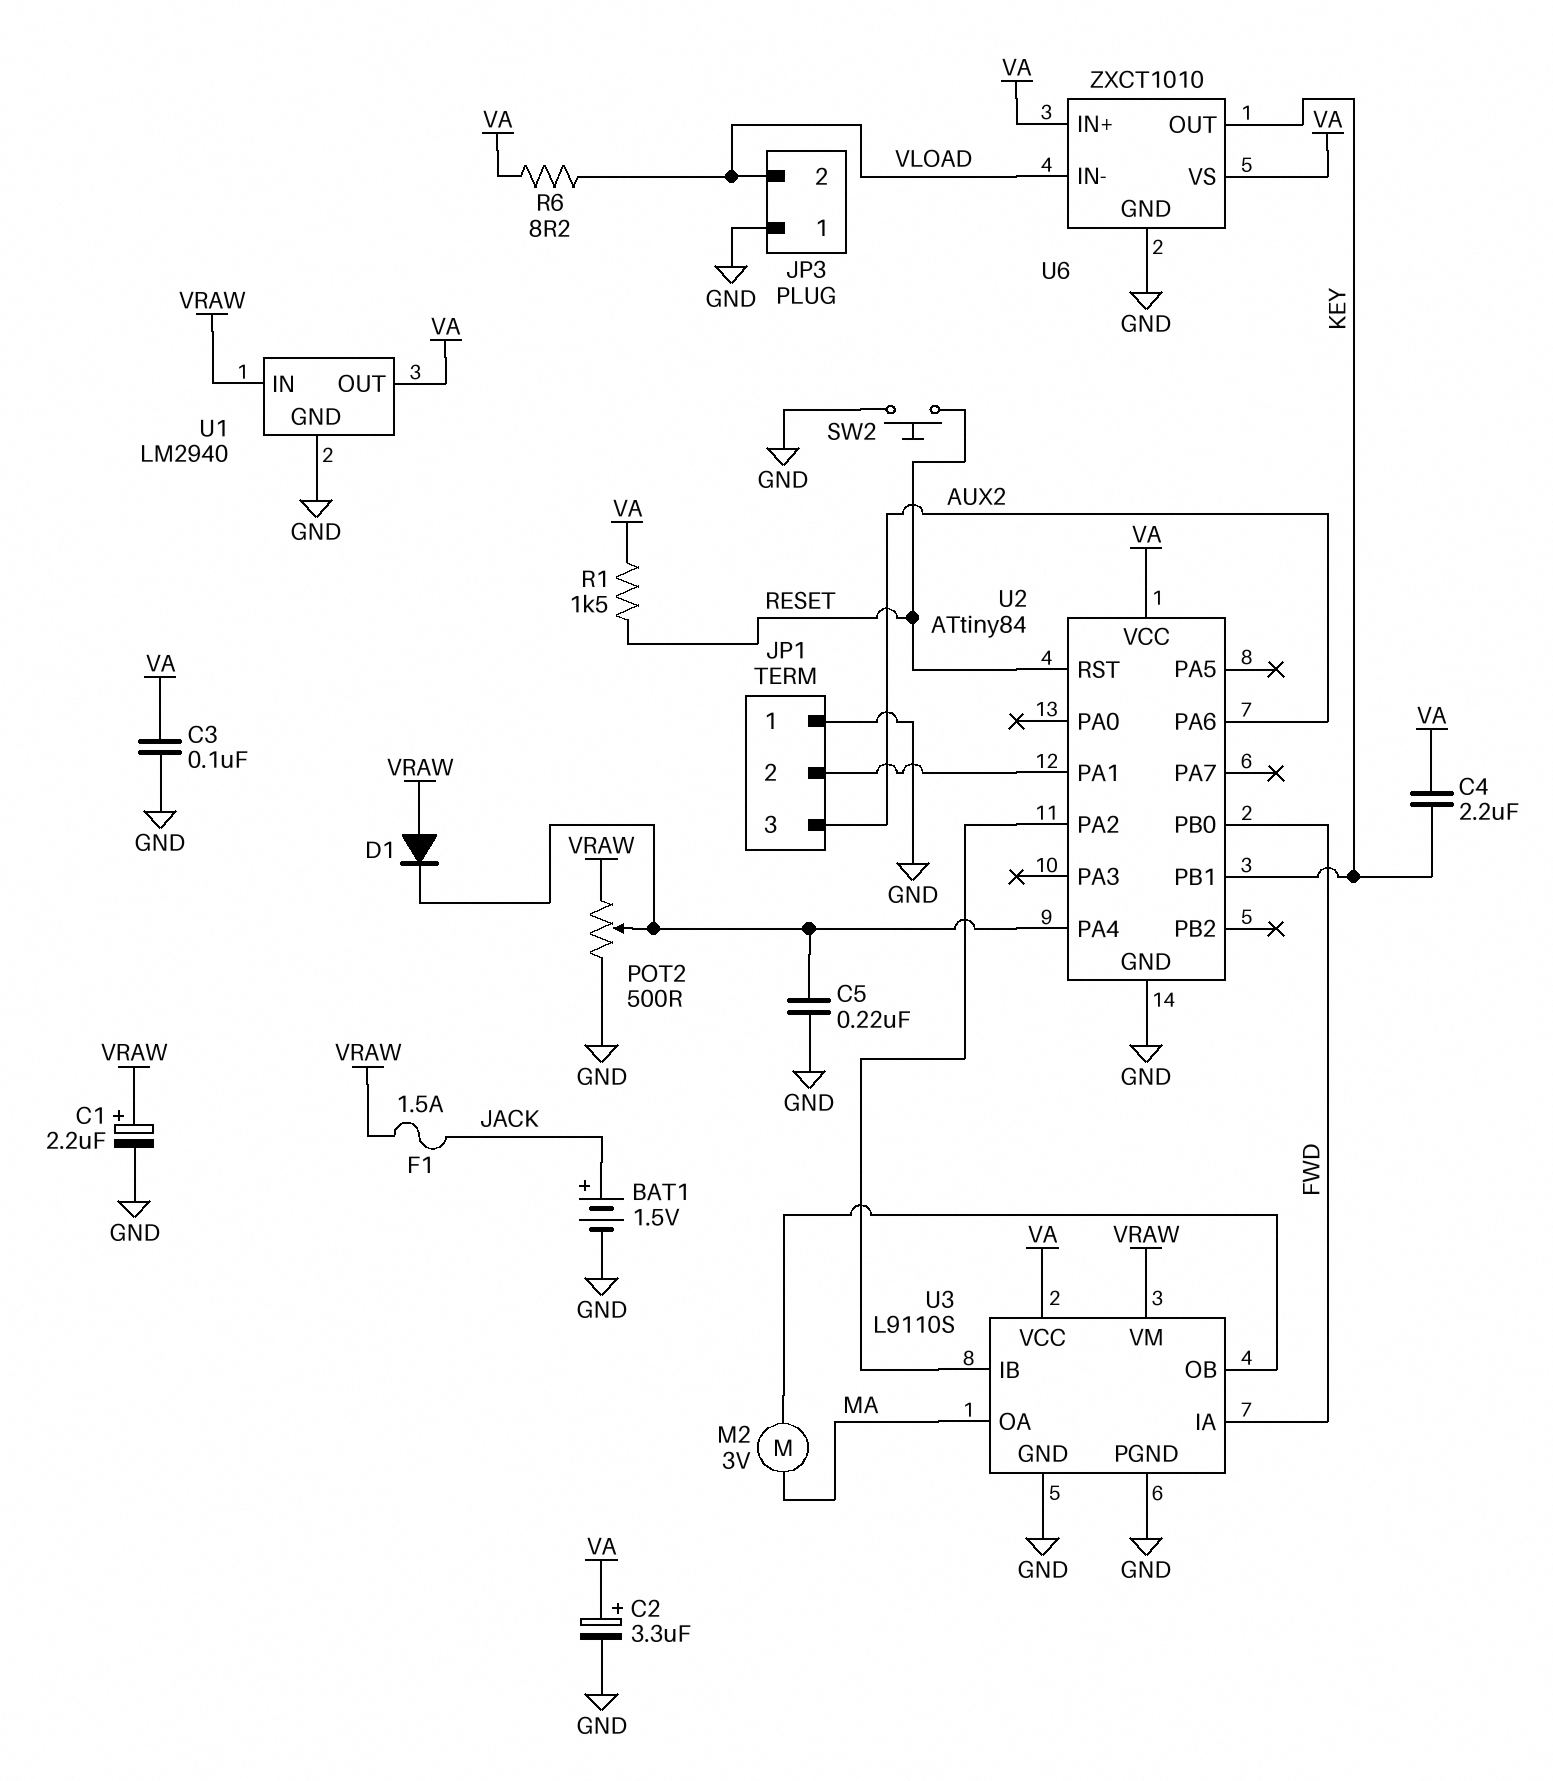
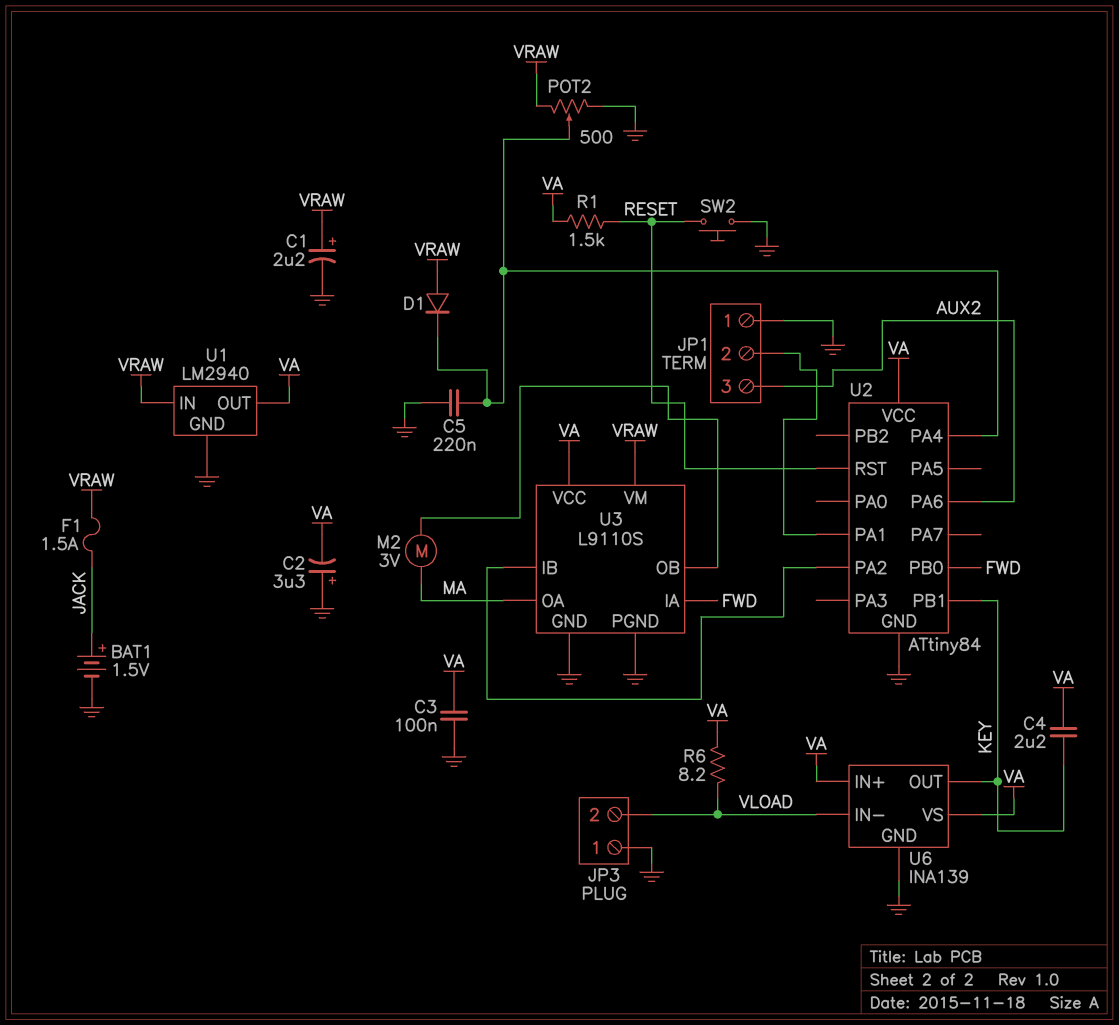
C2: 3.3uF (plus VA, minus GND) -> 3.3uF (plus GND, minus VA)
U6: ZXCT1010 -> INA139

